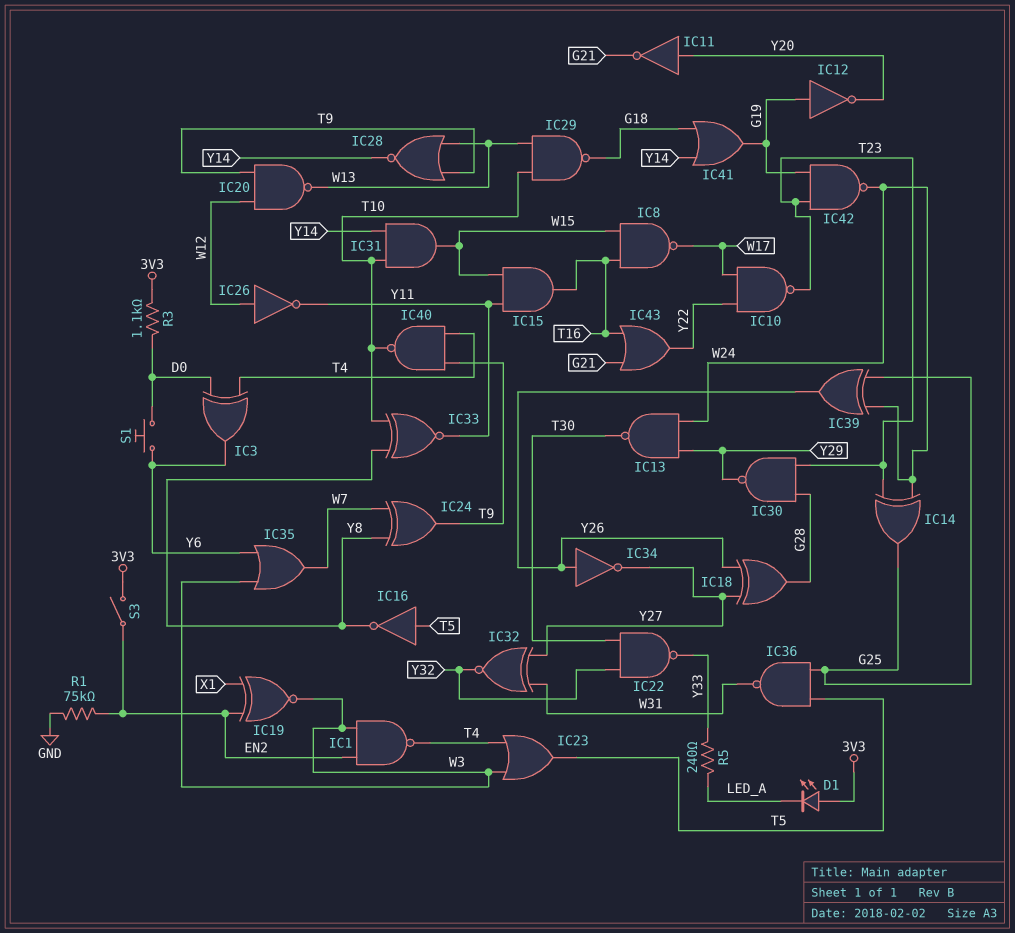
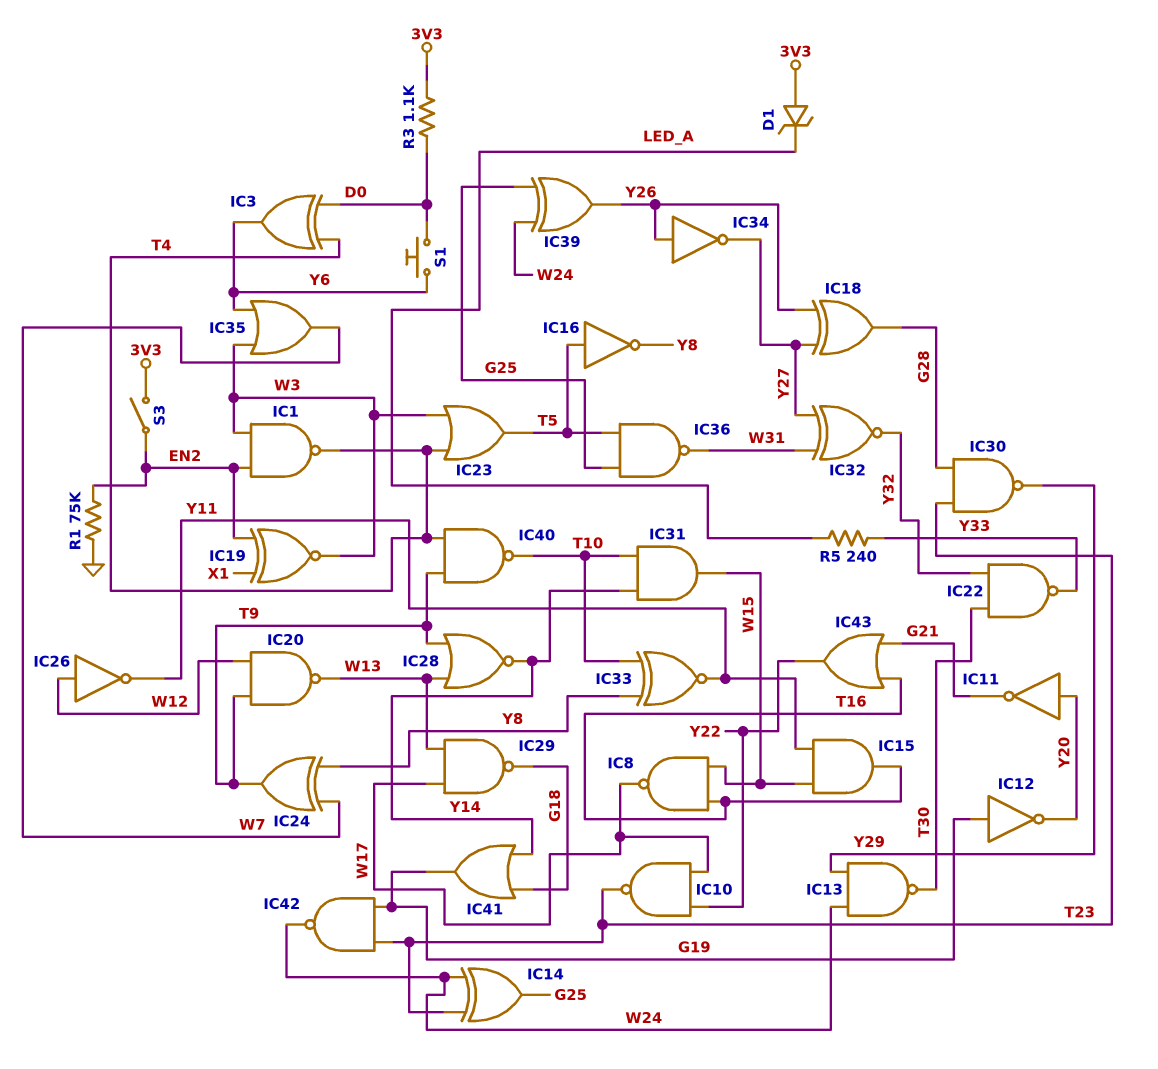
D1: LED (A 3V3, K LED_A) -> zener (A 3V3, K LED_A)
IC29: NAND (in T10, in W13, out G18) -> NAND (in W13, in W17, out G18)

